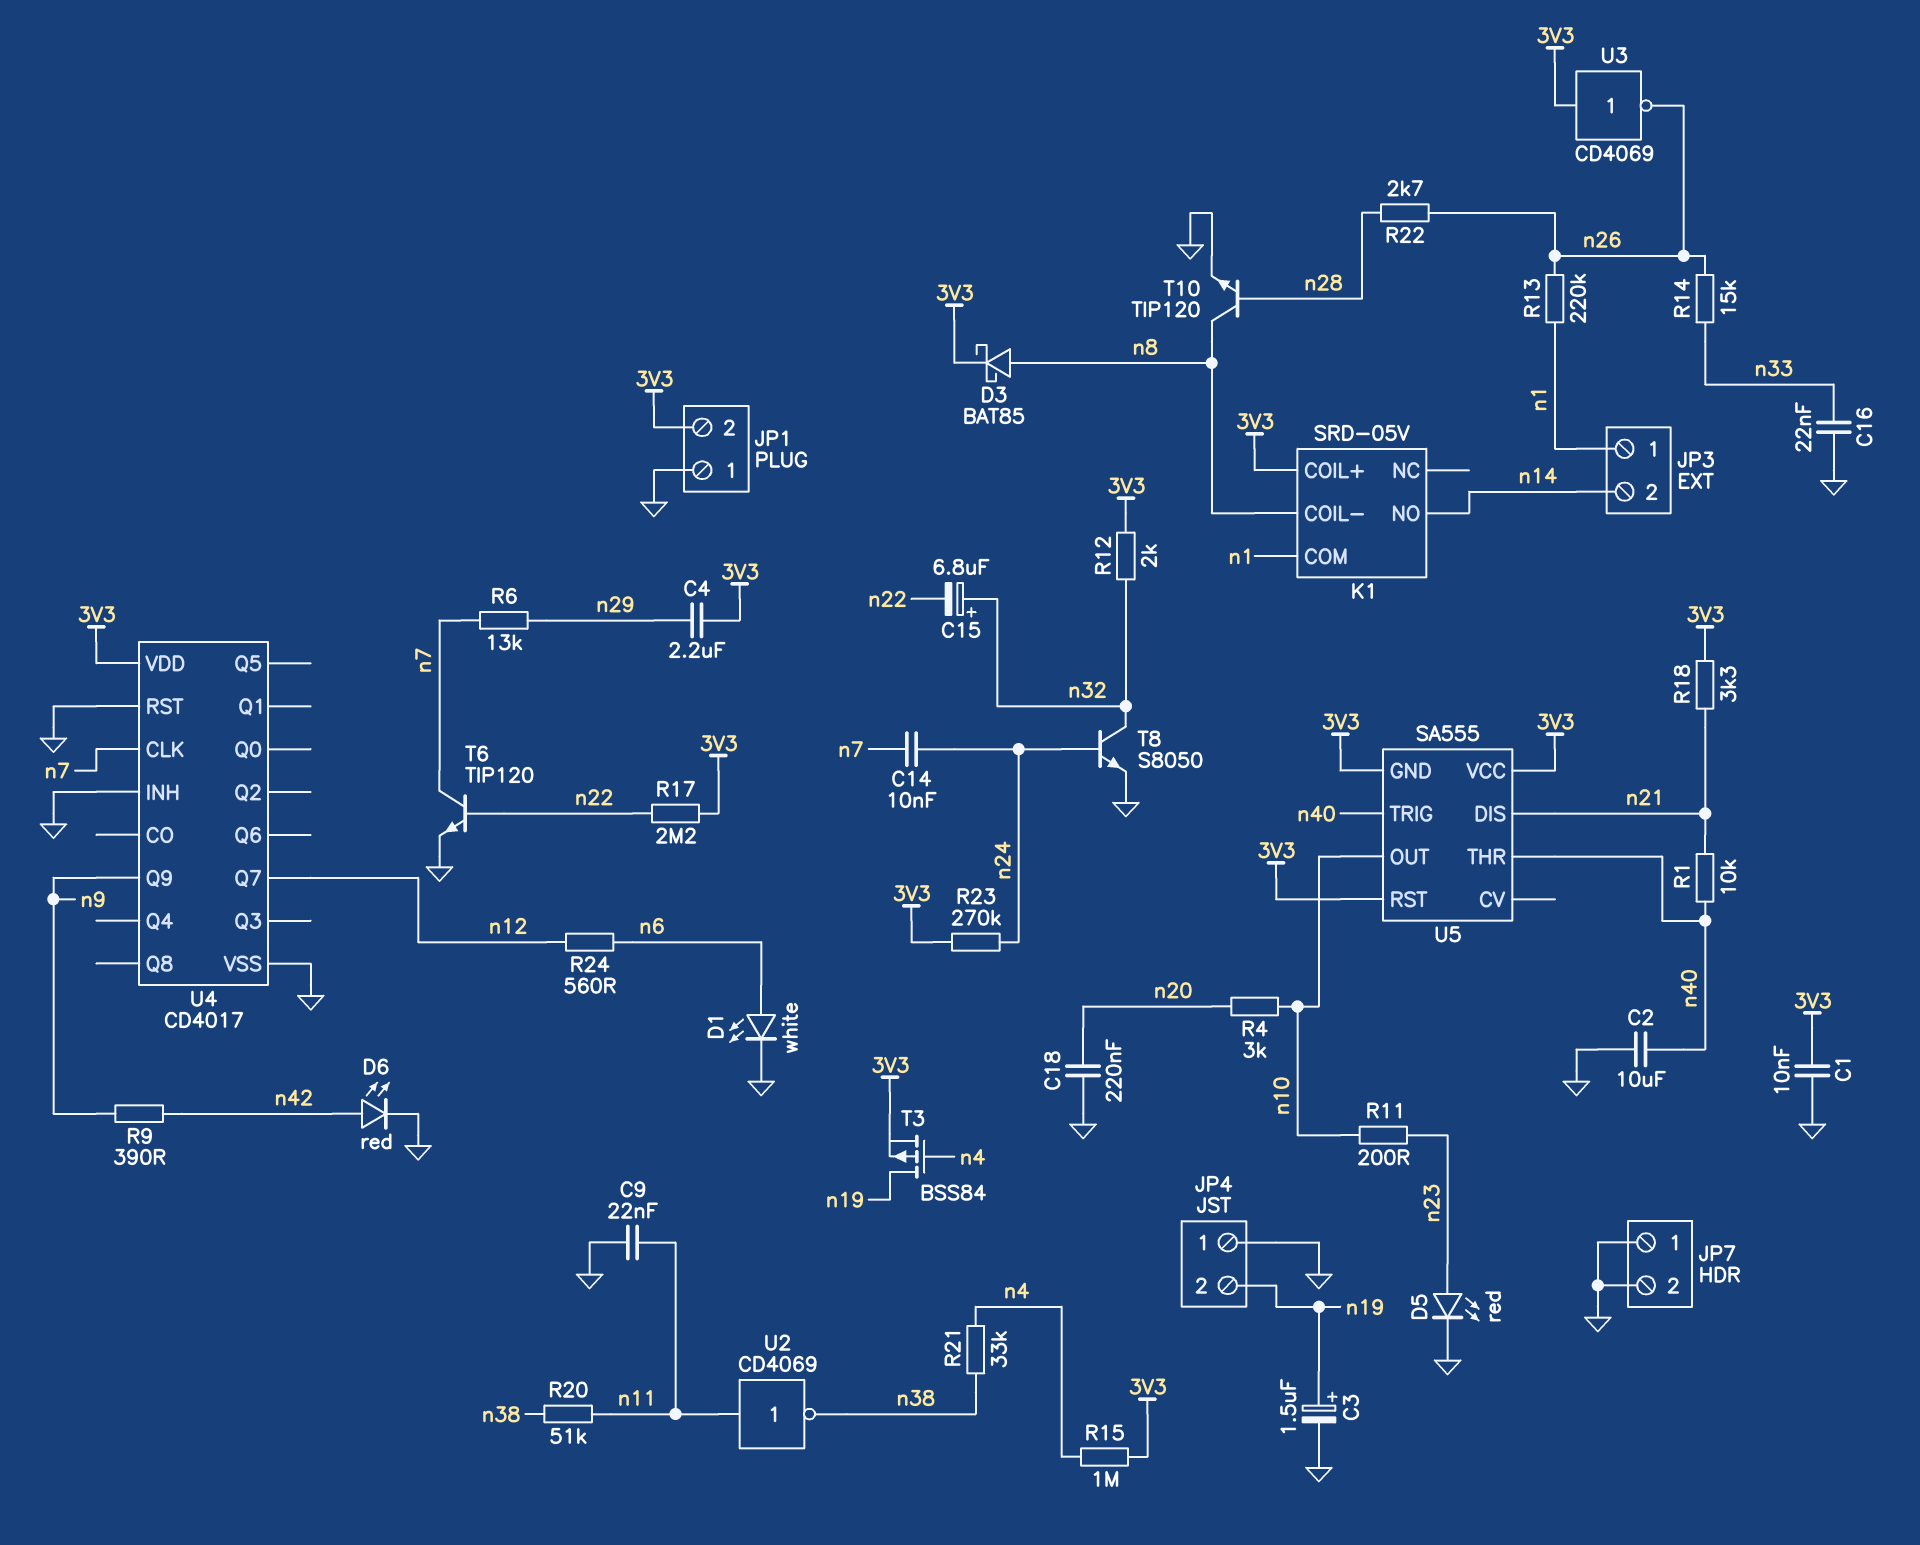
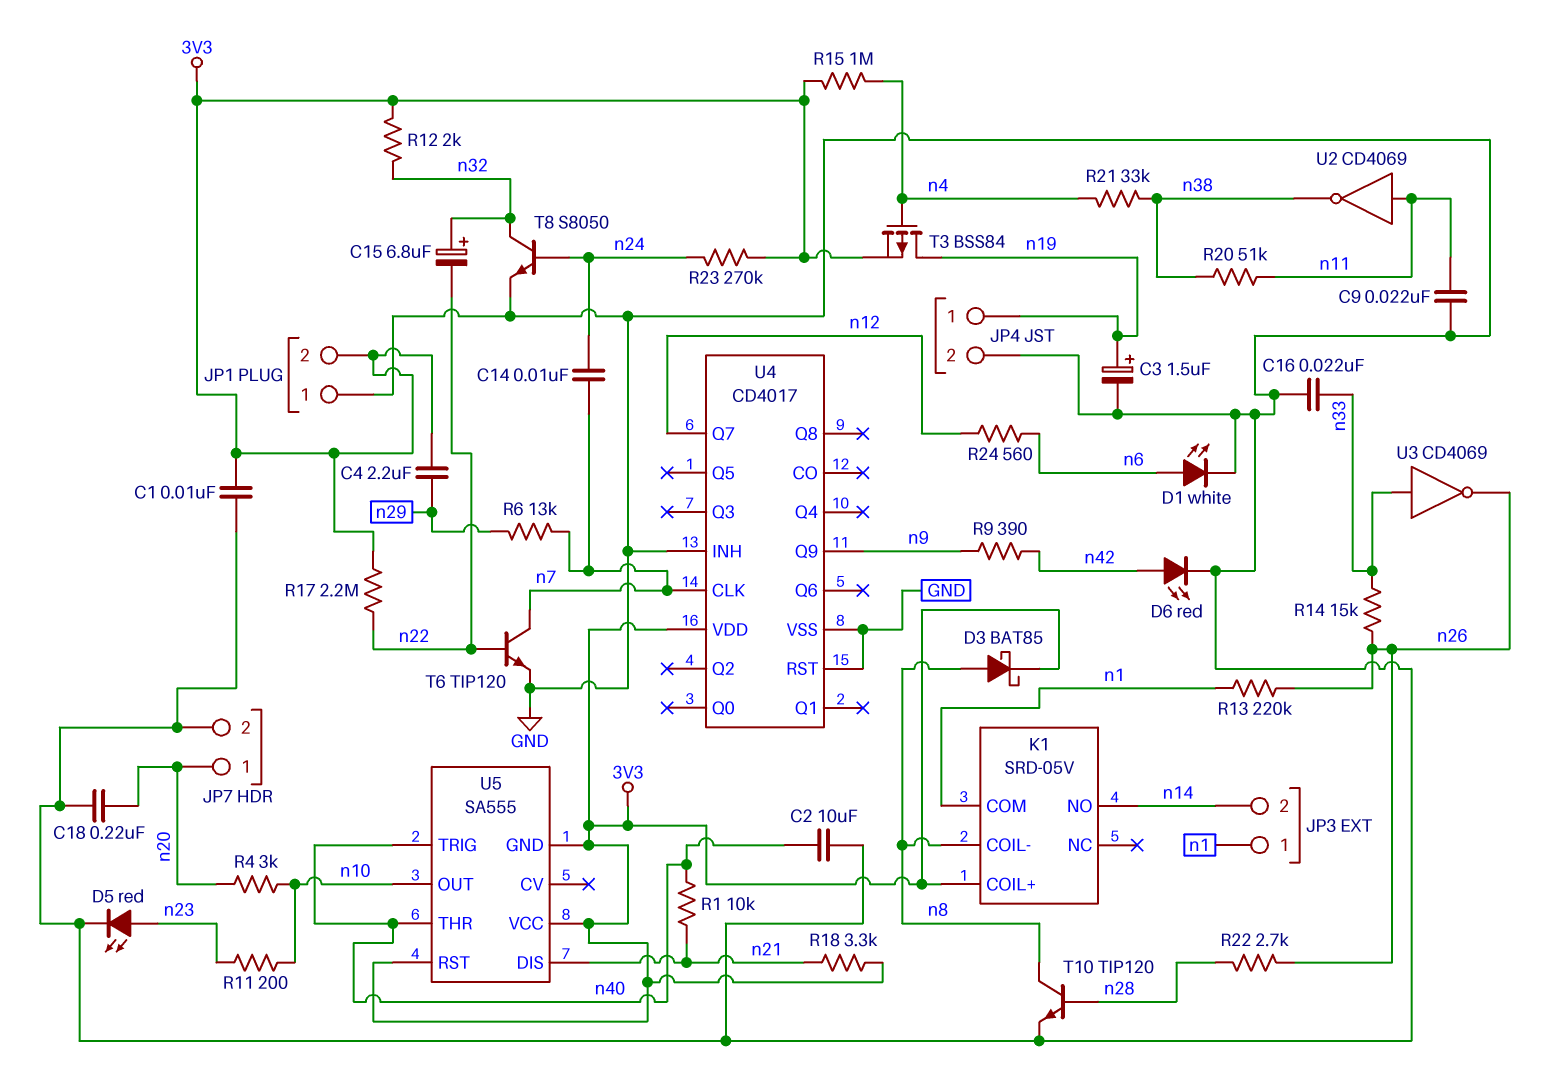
JP4 pin 1: GND -> n19
JP4 pin 2: n19 -> GND
JP7 pin 1: GND -> n20
U3: NOT CD4069 (in 3V3, out n26) -> NOT CD4069 (in n33, out n26)

